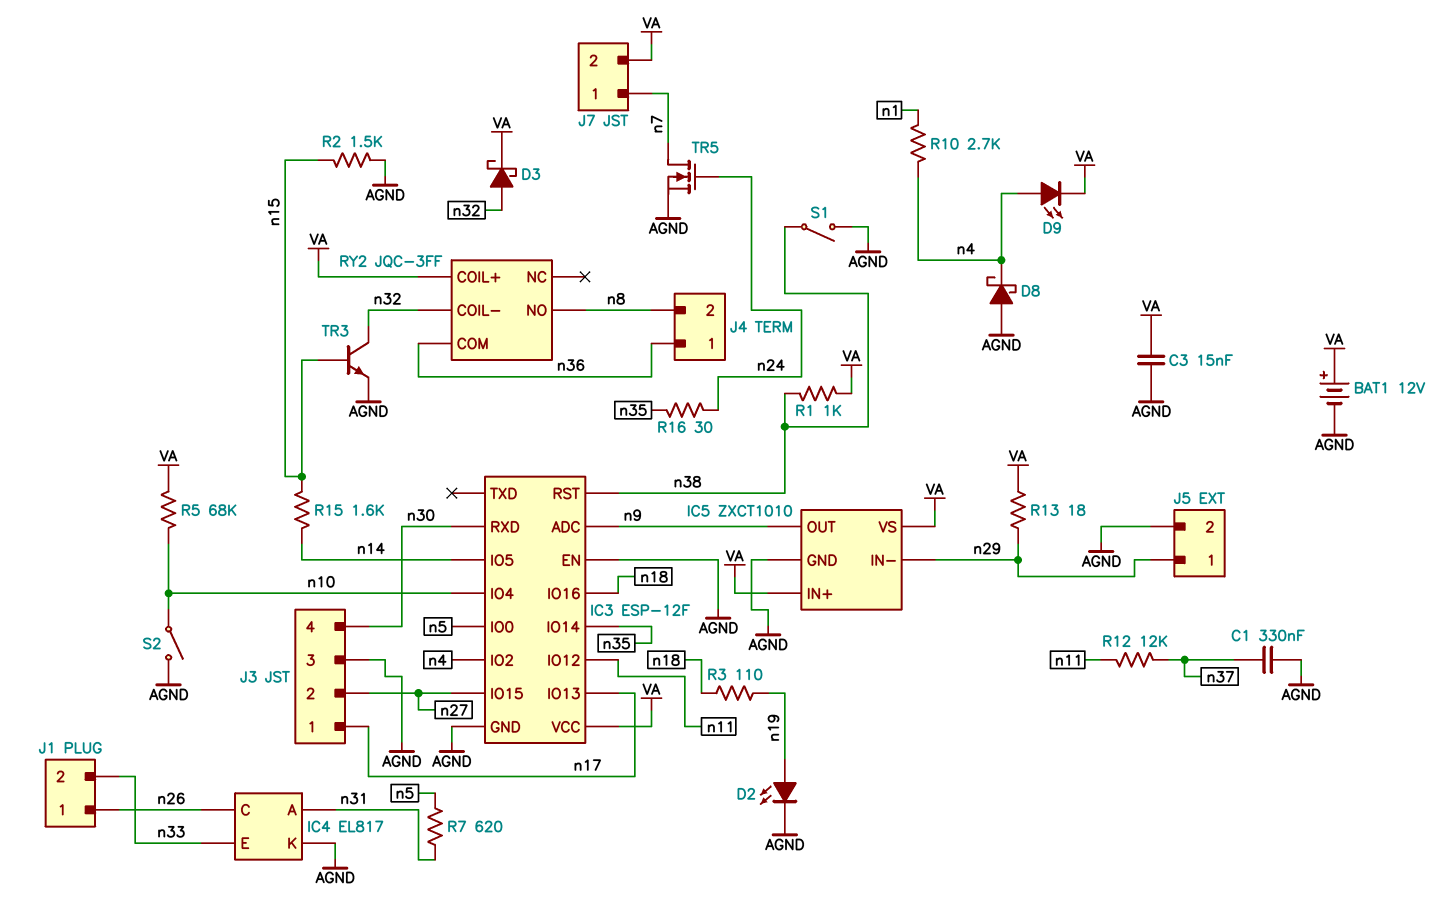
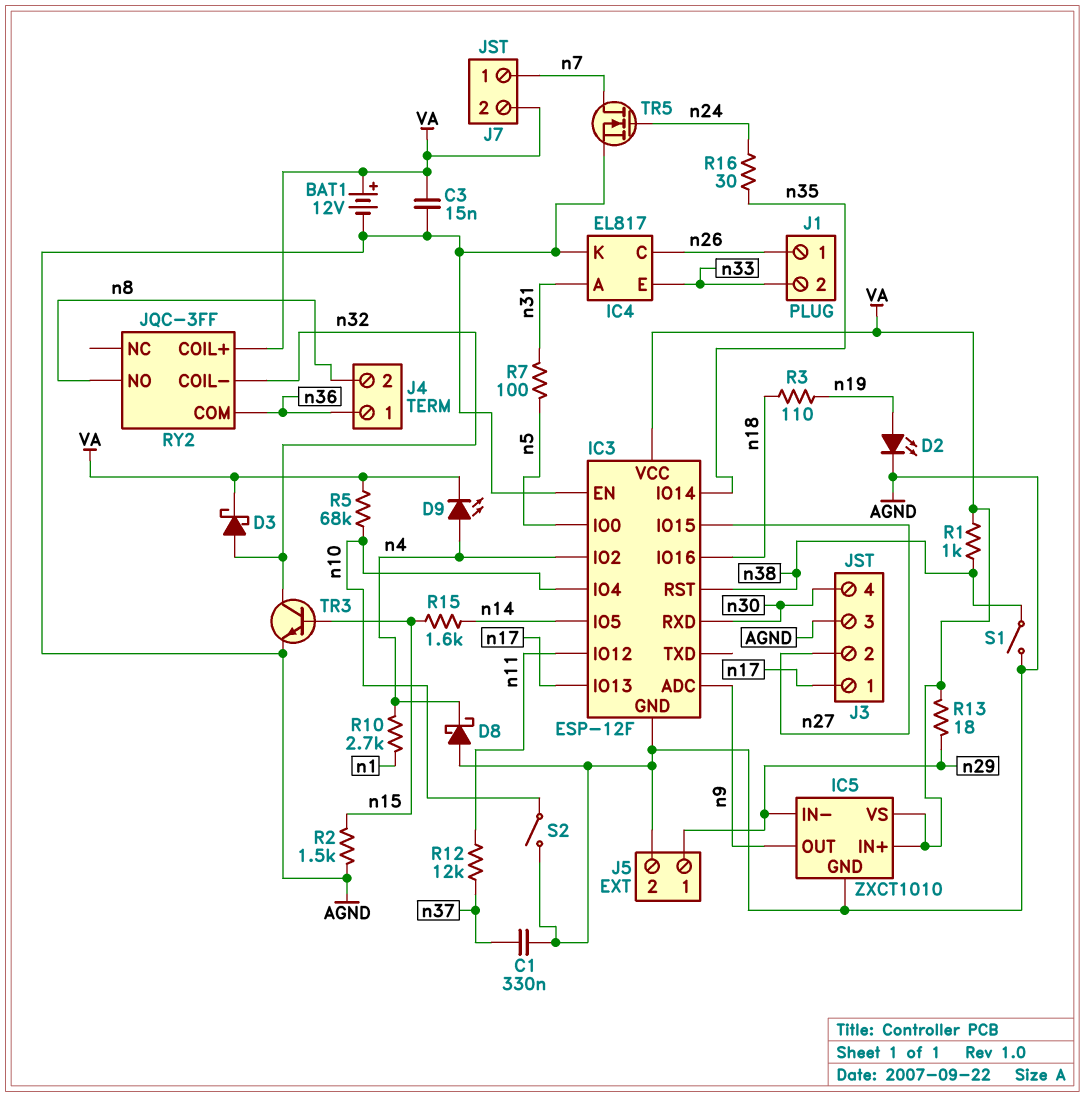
R7: 620 (n5, n31) -> 100 (n5, n31)

